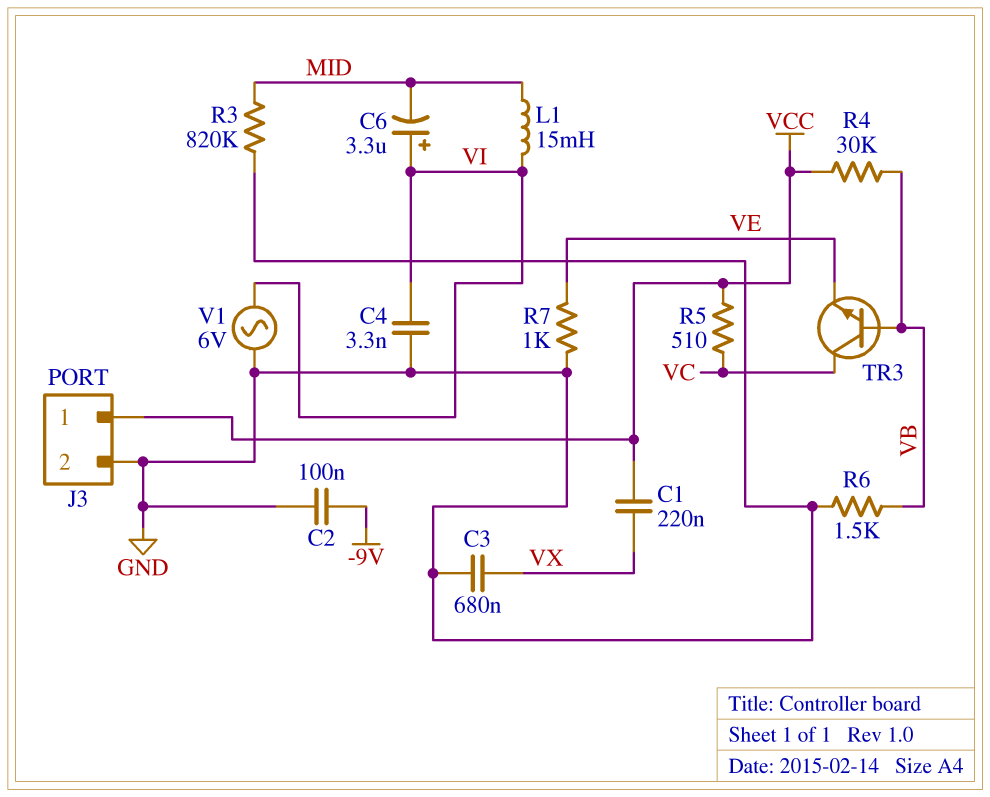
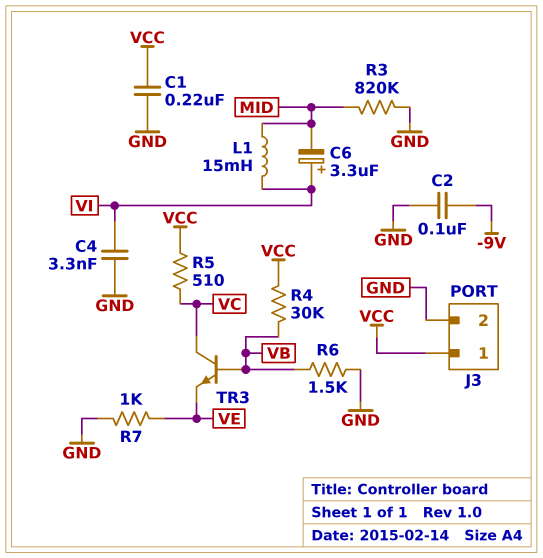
C1: 220nF (VCC, VX) -> 220nF (GND, VCC)
C3: 680nF (GND, VX) -> none
V1: AC 6V (GND, VI) -> none

